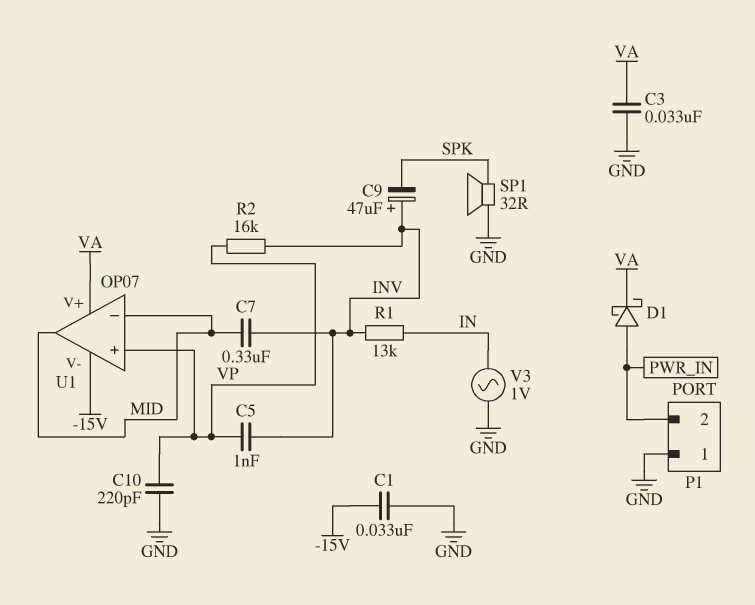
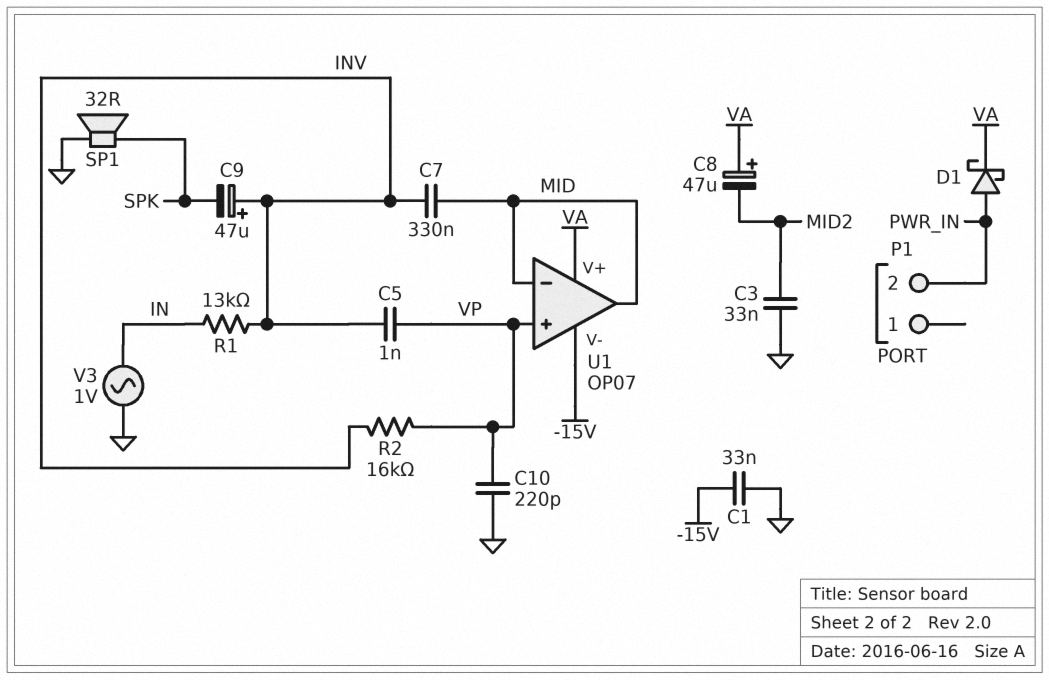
C3: 33nF (GND, VA) -> 33nF (GND, MID2)
C8: none -> 47uF (plus VA, minus MID2)
P1 pin 1: GND -> none

